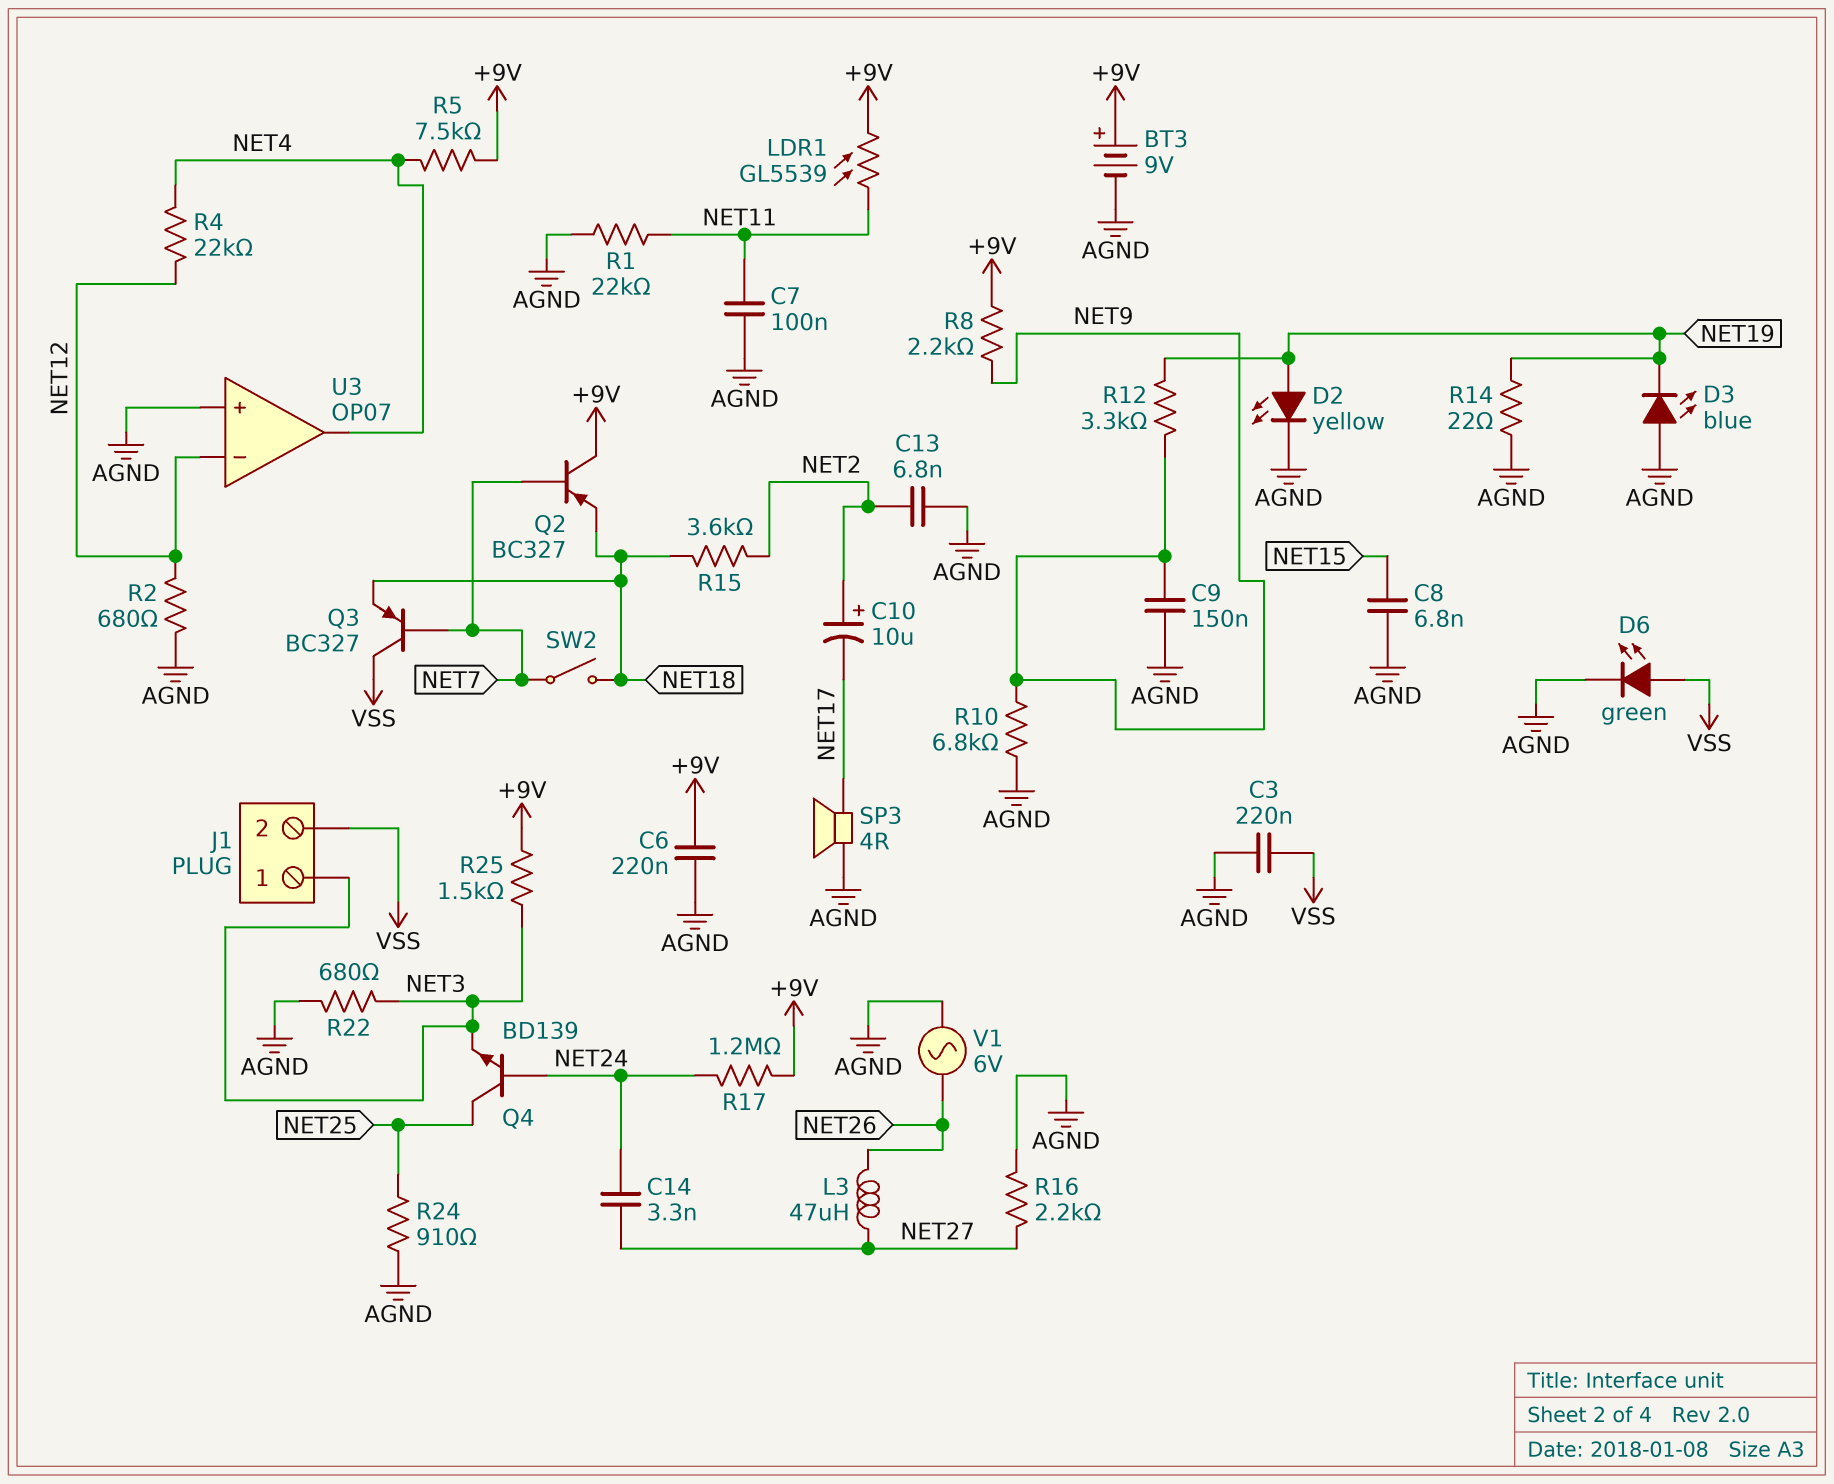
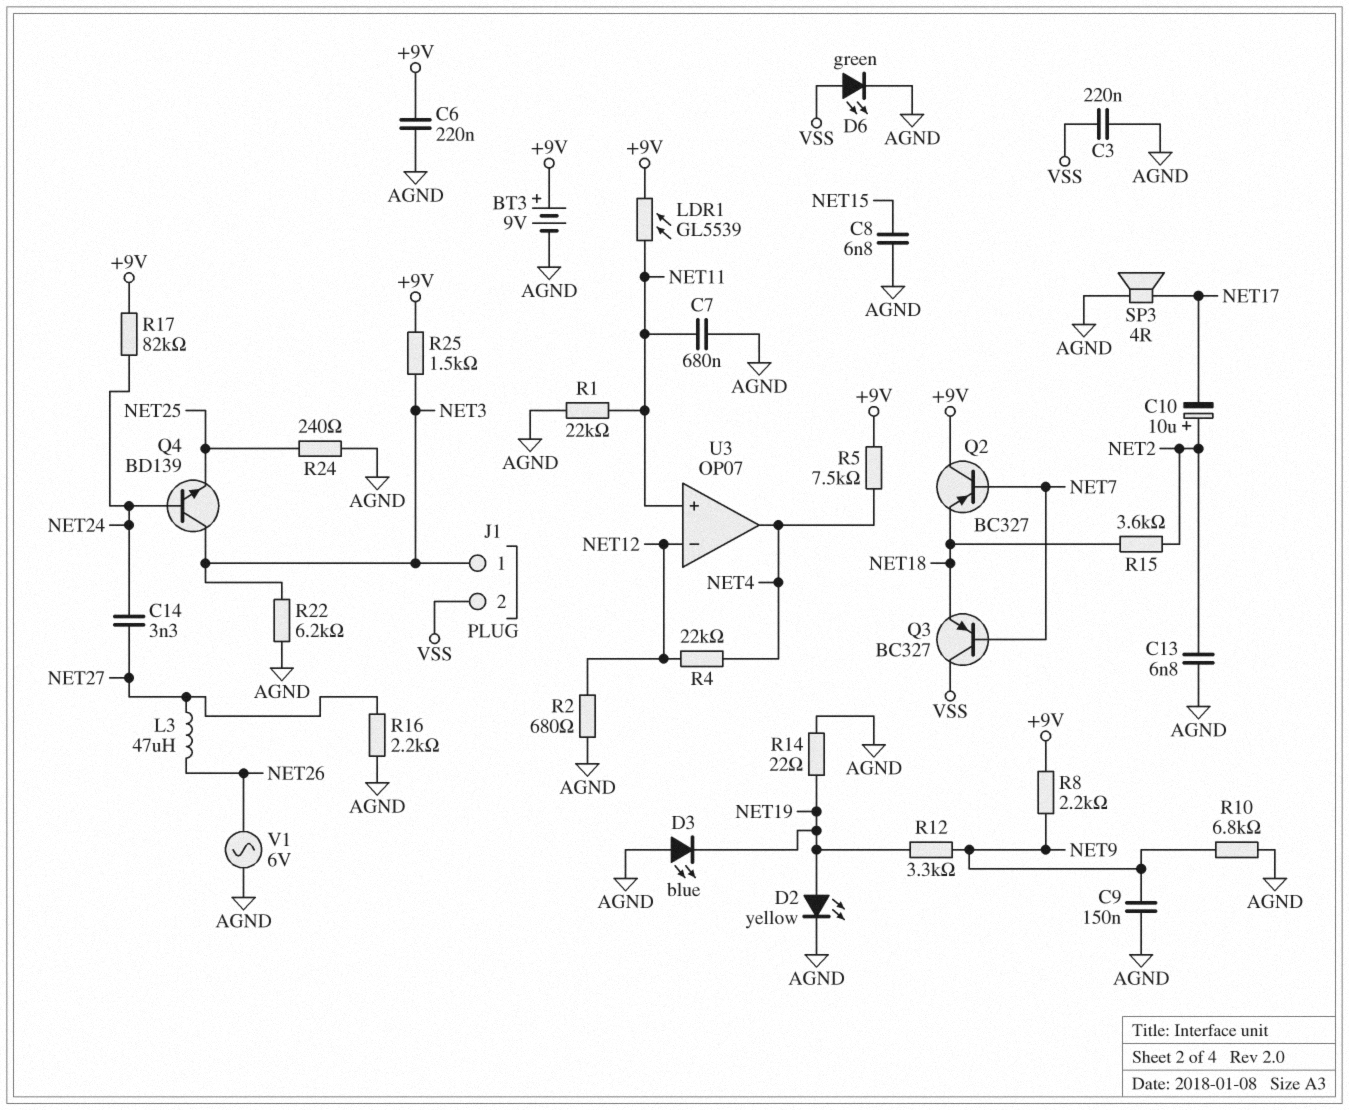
C7: 100nF (AGND, NET11) -> 680nF (AGND, NET11)
Q4: NPN BD139 (B NET24, C NET25, E NET3) -> NPN BD139 (B NET24, C NET3, E NET25)
R17: 1.2M (+9V, NET24) -> 82k (+9V, NET24)
R22: 680 (AGND, NET3) -> 6.2k (AGND, NET3)
R24: 910 (AGND, NET25) -> 240 (AGND, NET25)
SW2: switch (NET7, NET18) -> none
U3 pin in+: AGND -> NET11

